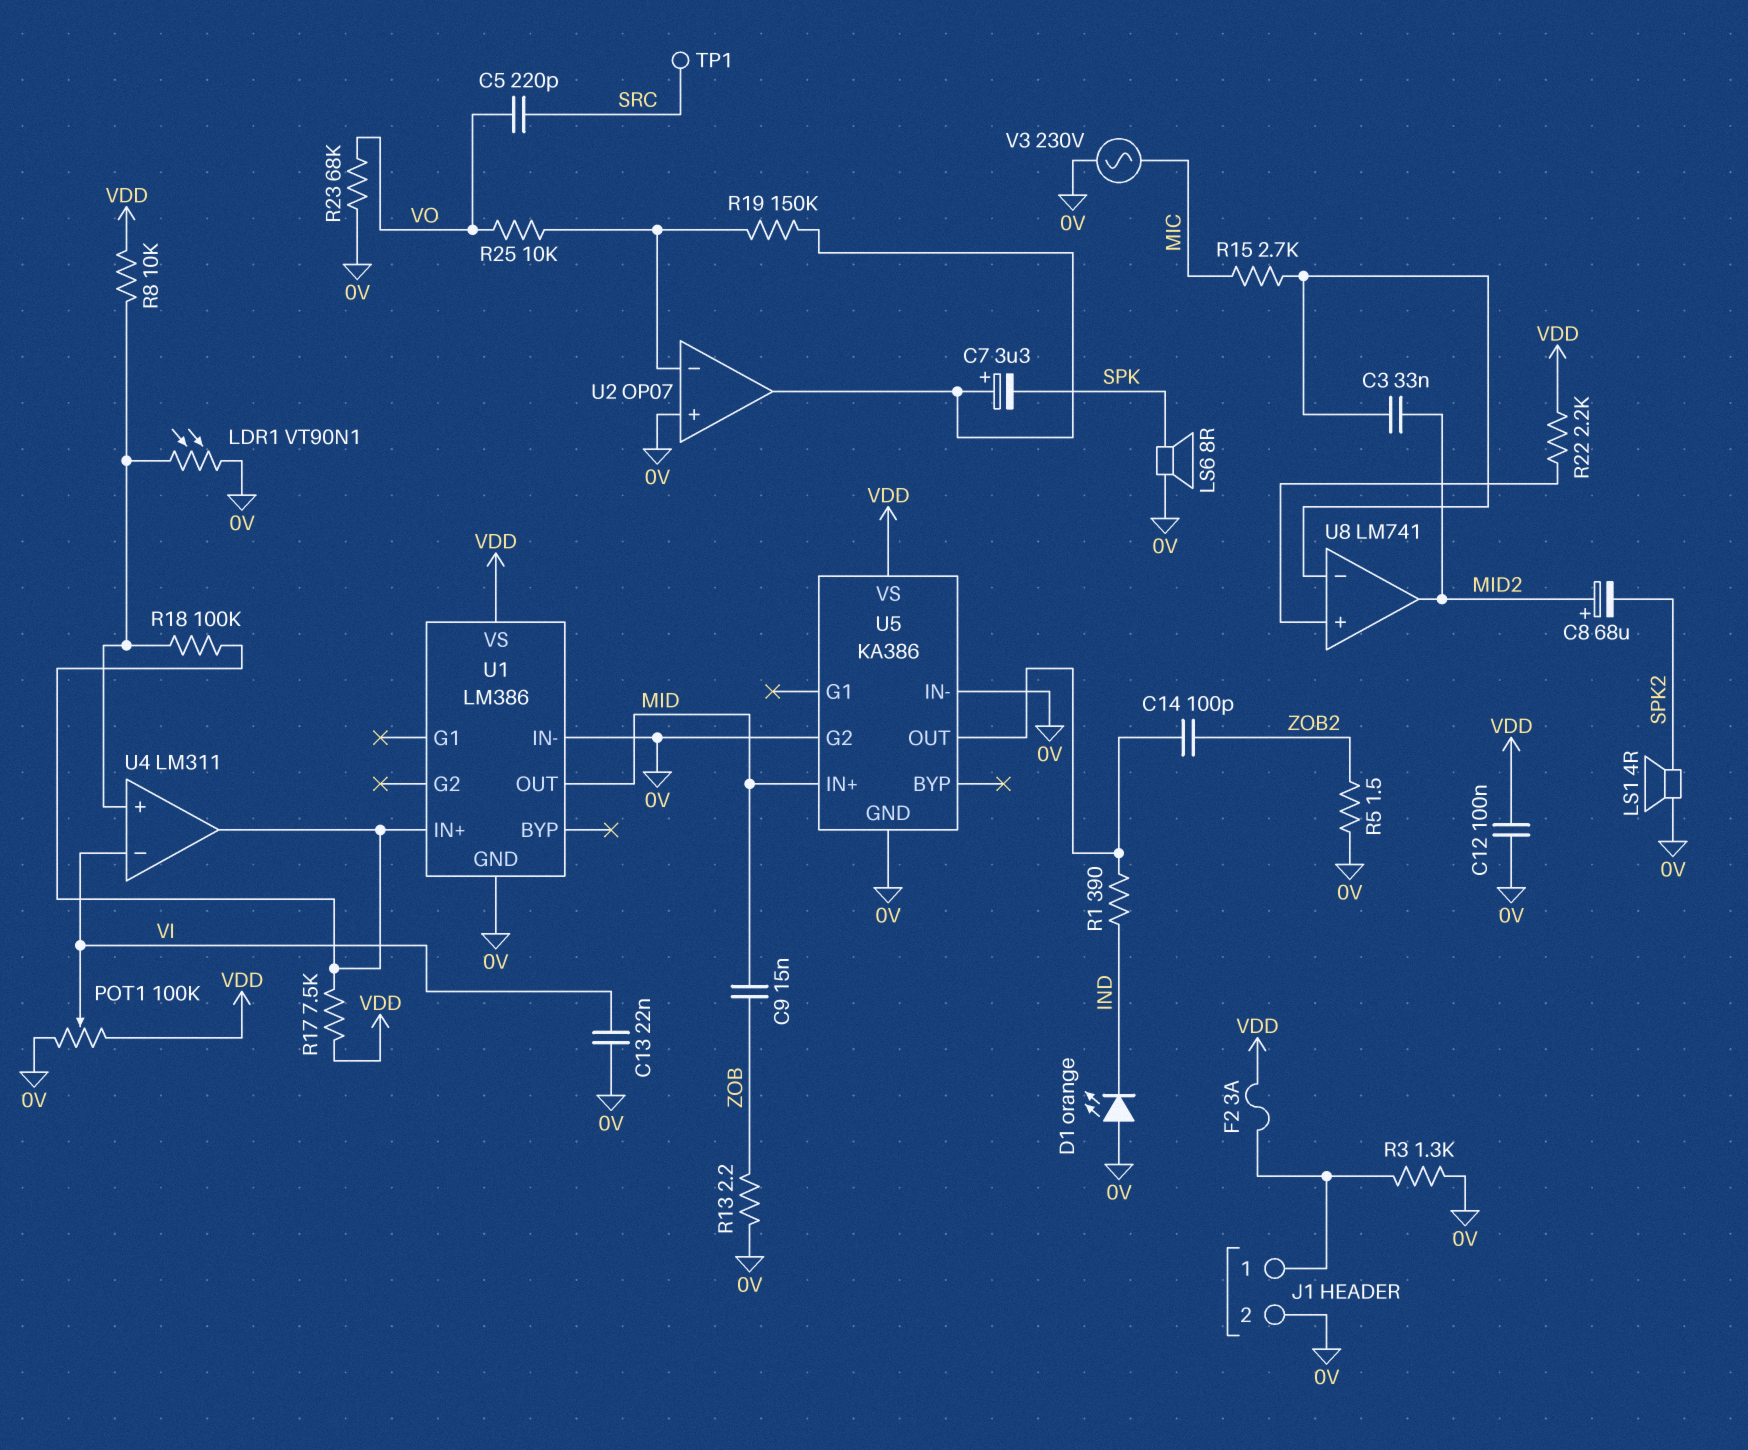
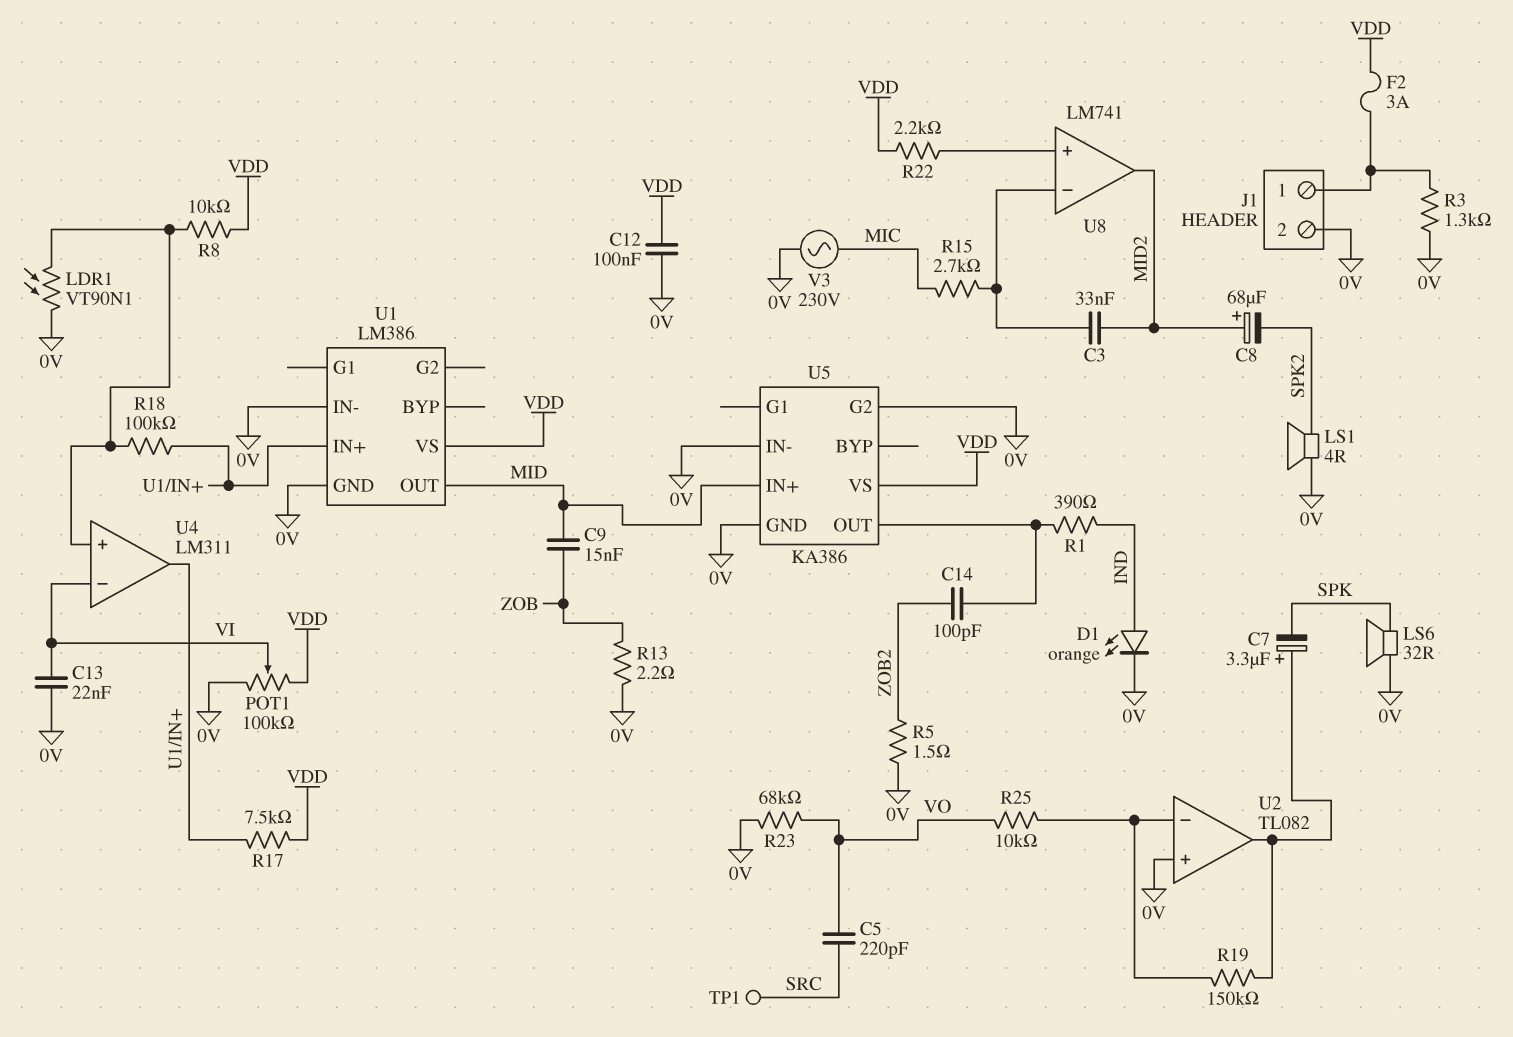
D1: LED orange (A 0V, K IND) -> LED orange (A IND, K 0V)
LS6: speaker 8R (0V, SPK) -> speaker 32R (0V, SPK)
U2: OP07 -> TL082

